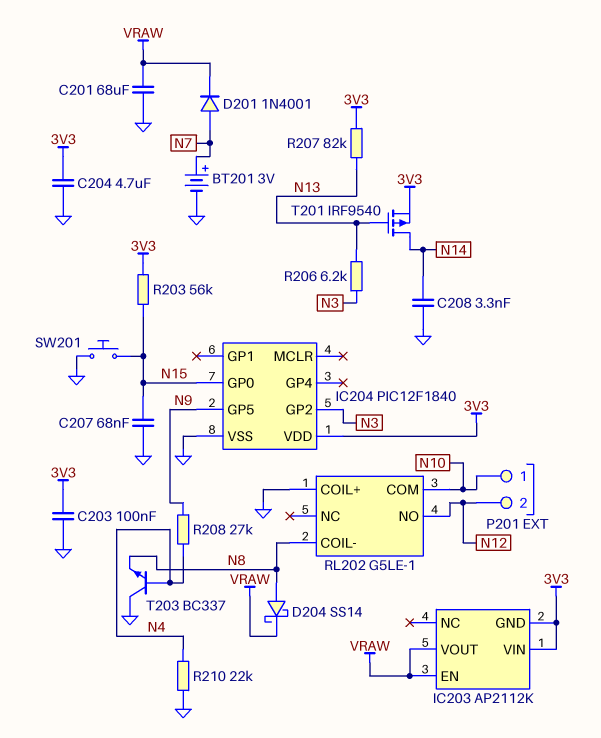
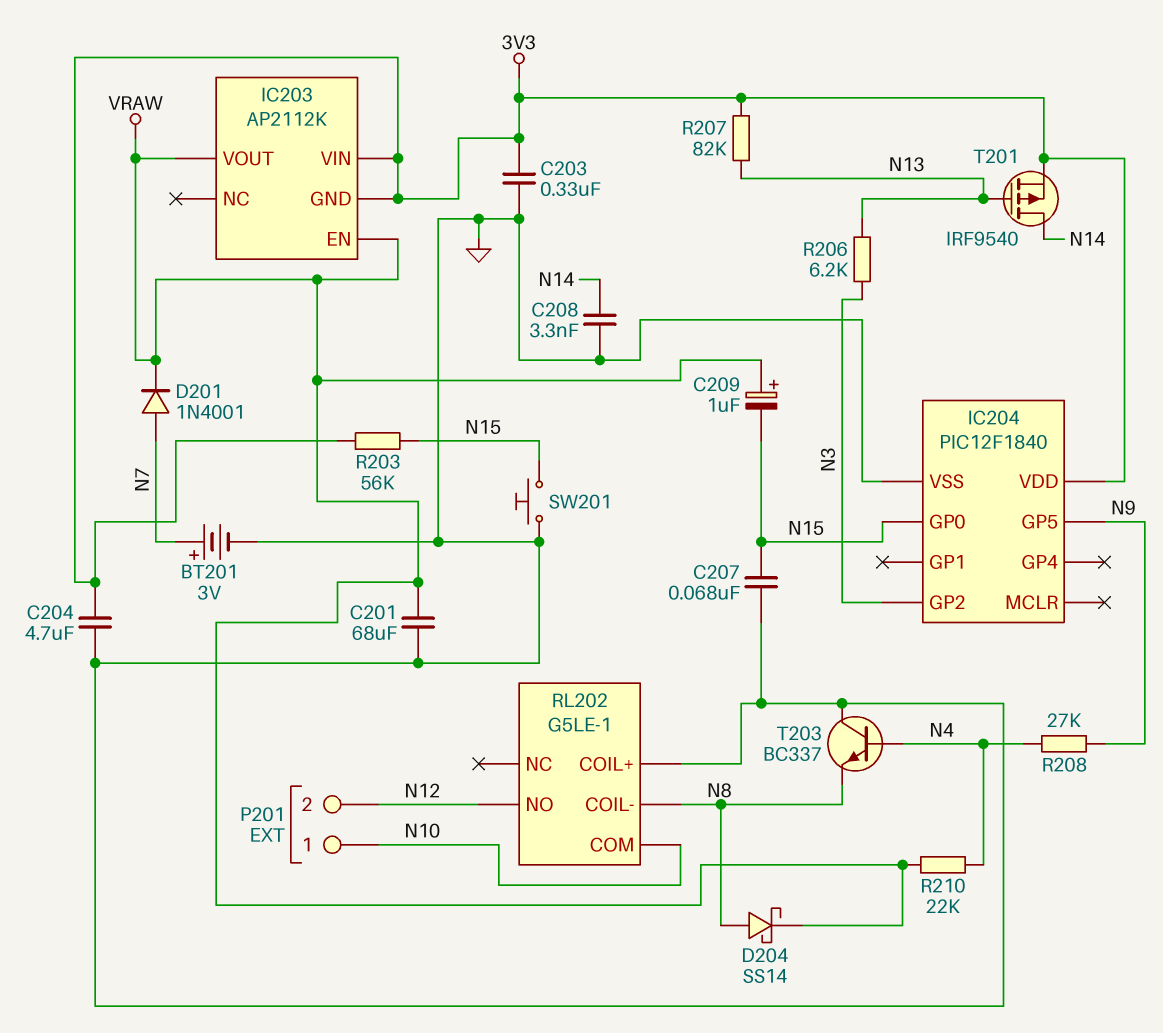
C203: 100nF (3V3, GND) -> 330nF (3V3, GND)
C209: none -> 1uF (plus VRAW, minus N15)
R210: 22k (GND, N4) -> 22k (N4, VRAW)

